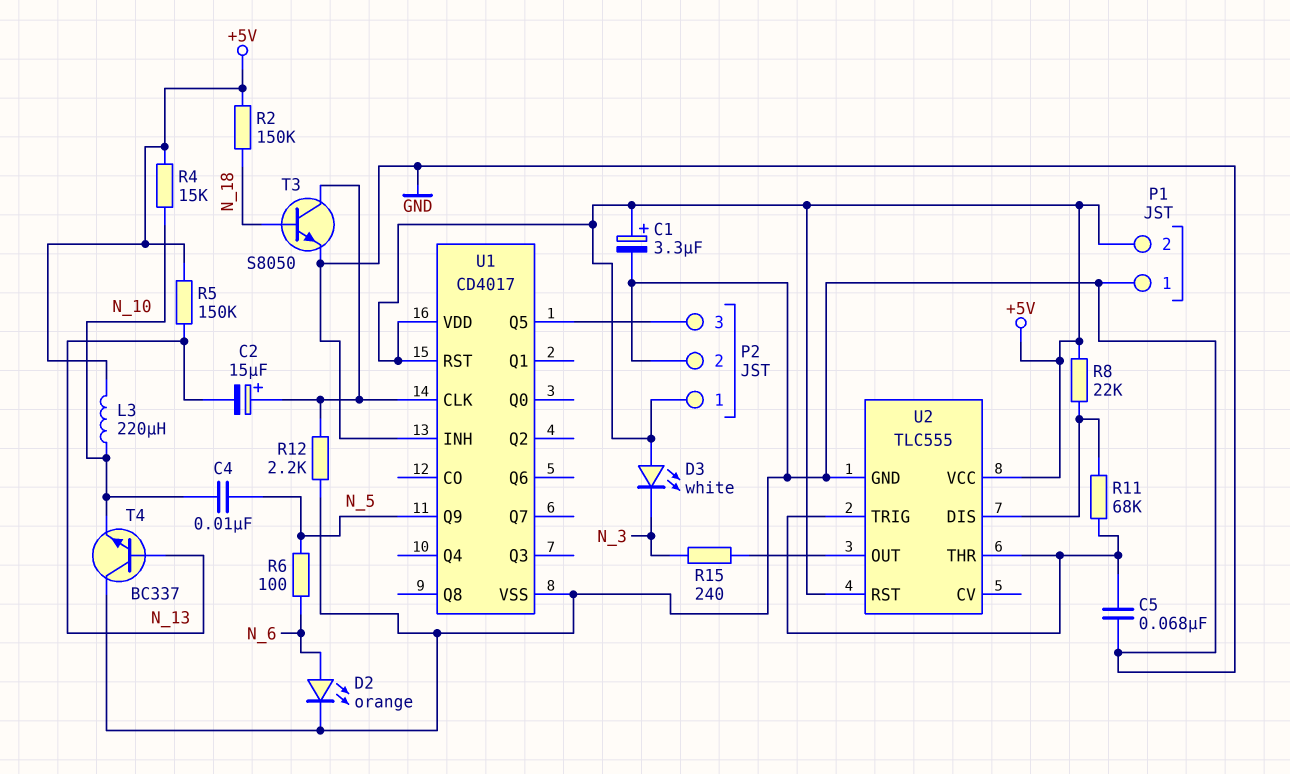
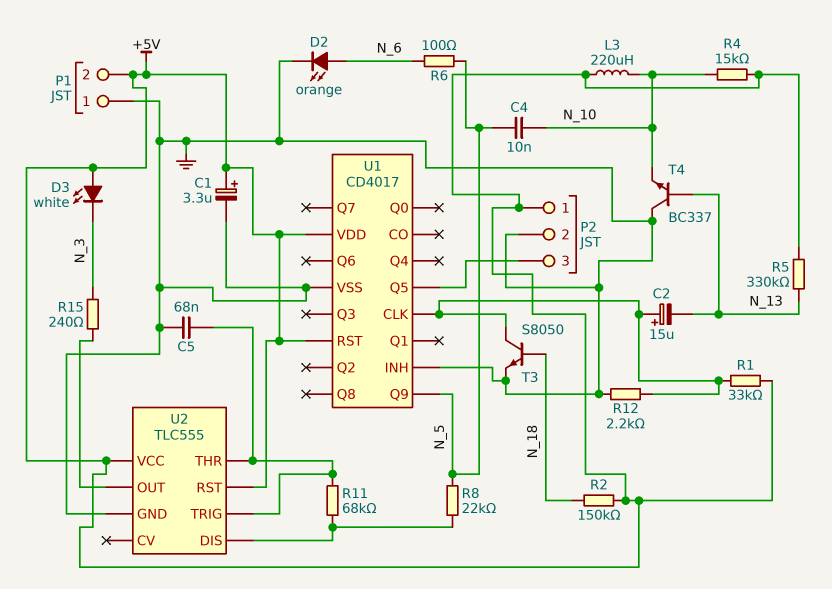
R1: none -> 33k (+5V, U1/CLK)
R5: 150k (+5V, N_13) -> 330k (+5V, N_13)
R8: 22k (+5V, U2/DIS) -> 22k (N_5, U2/DIS)

